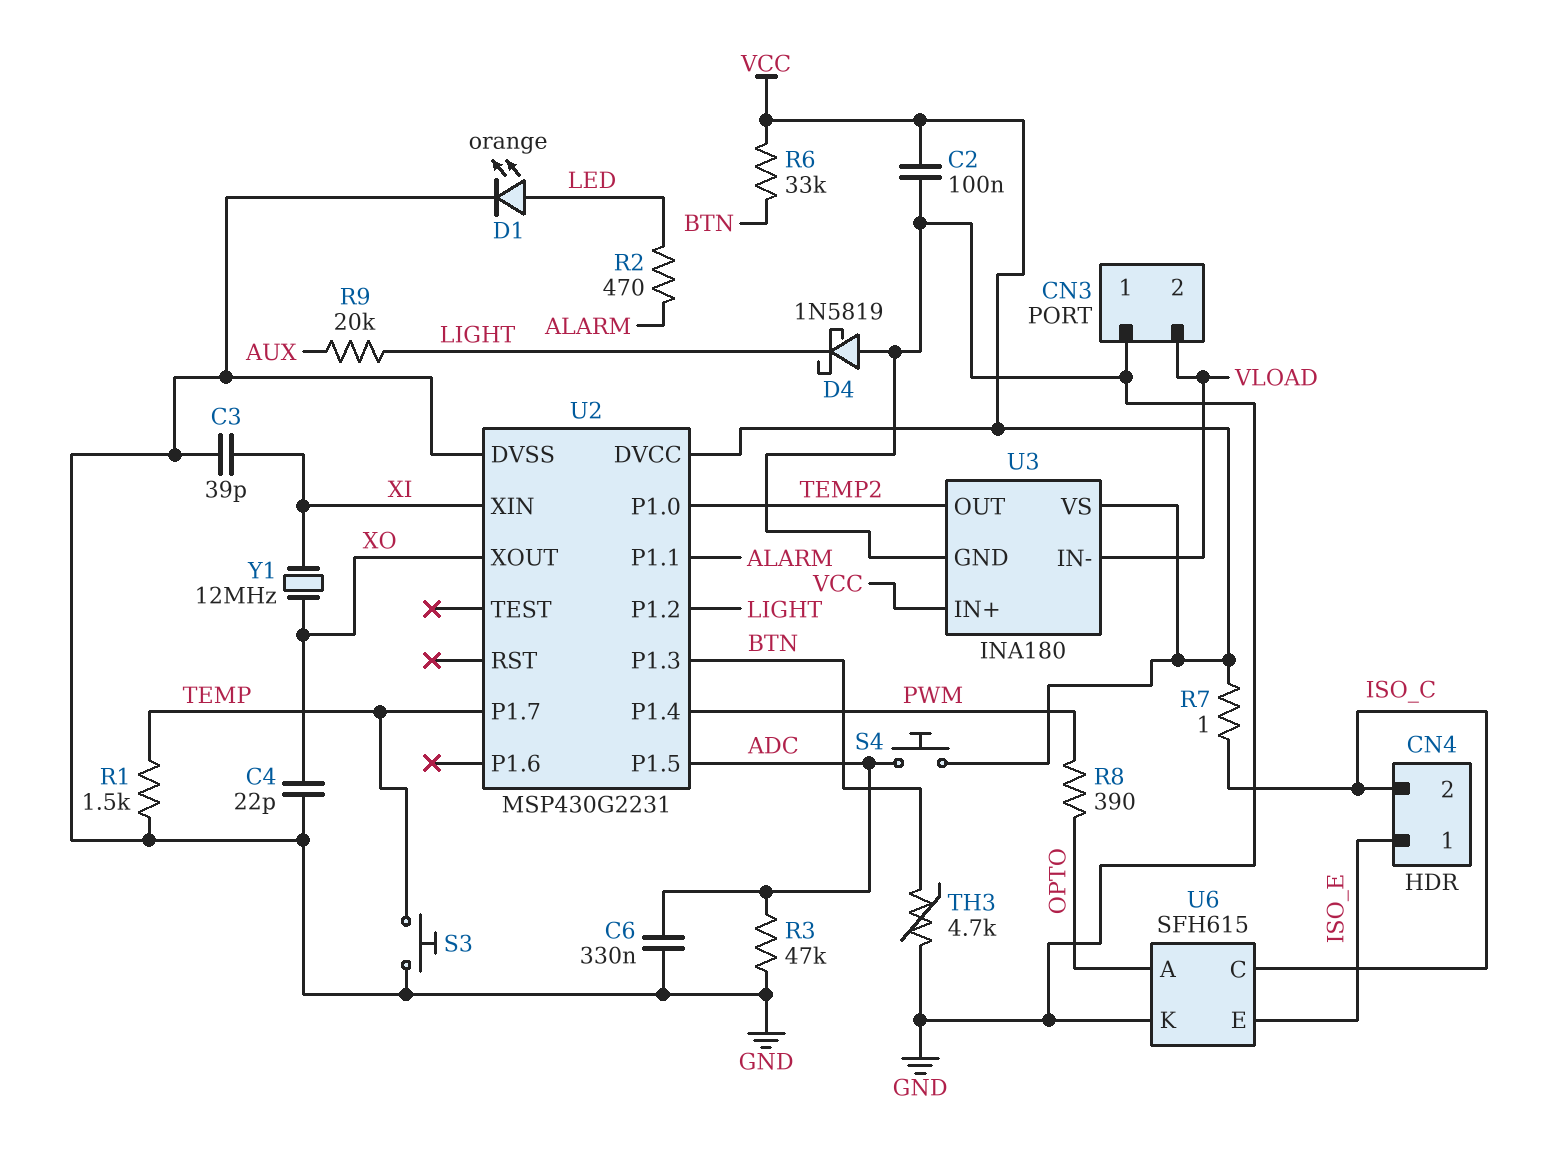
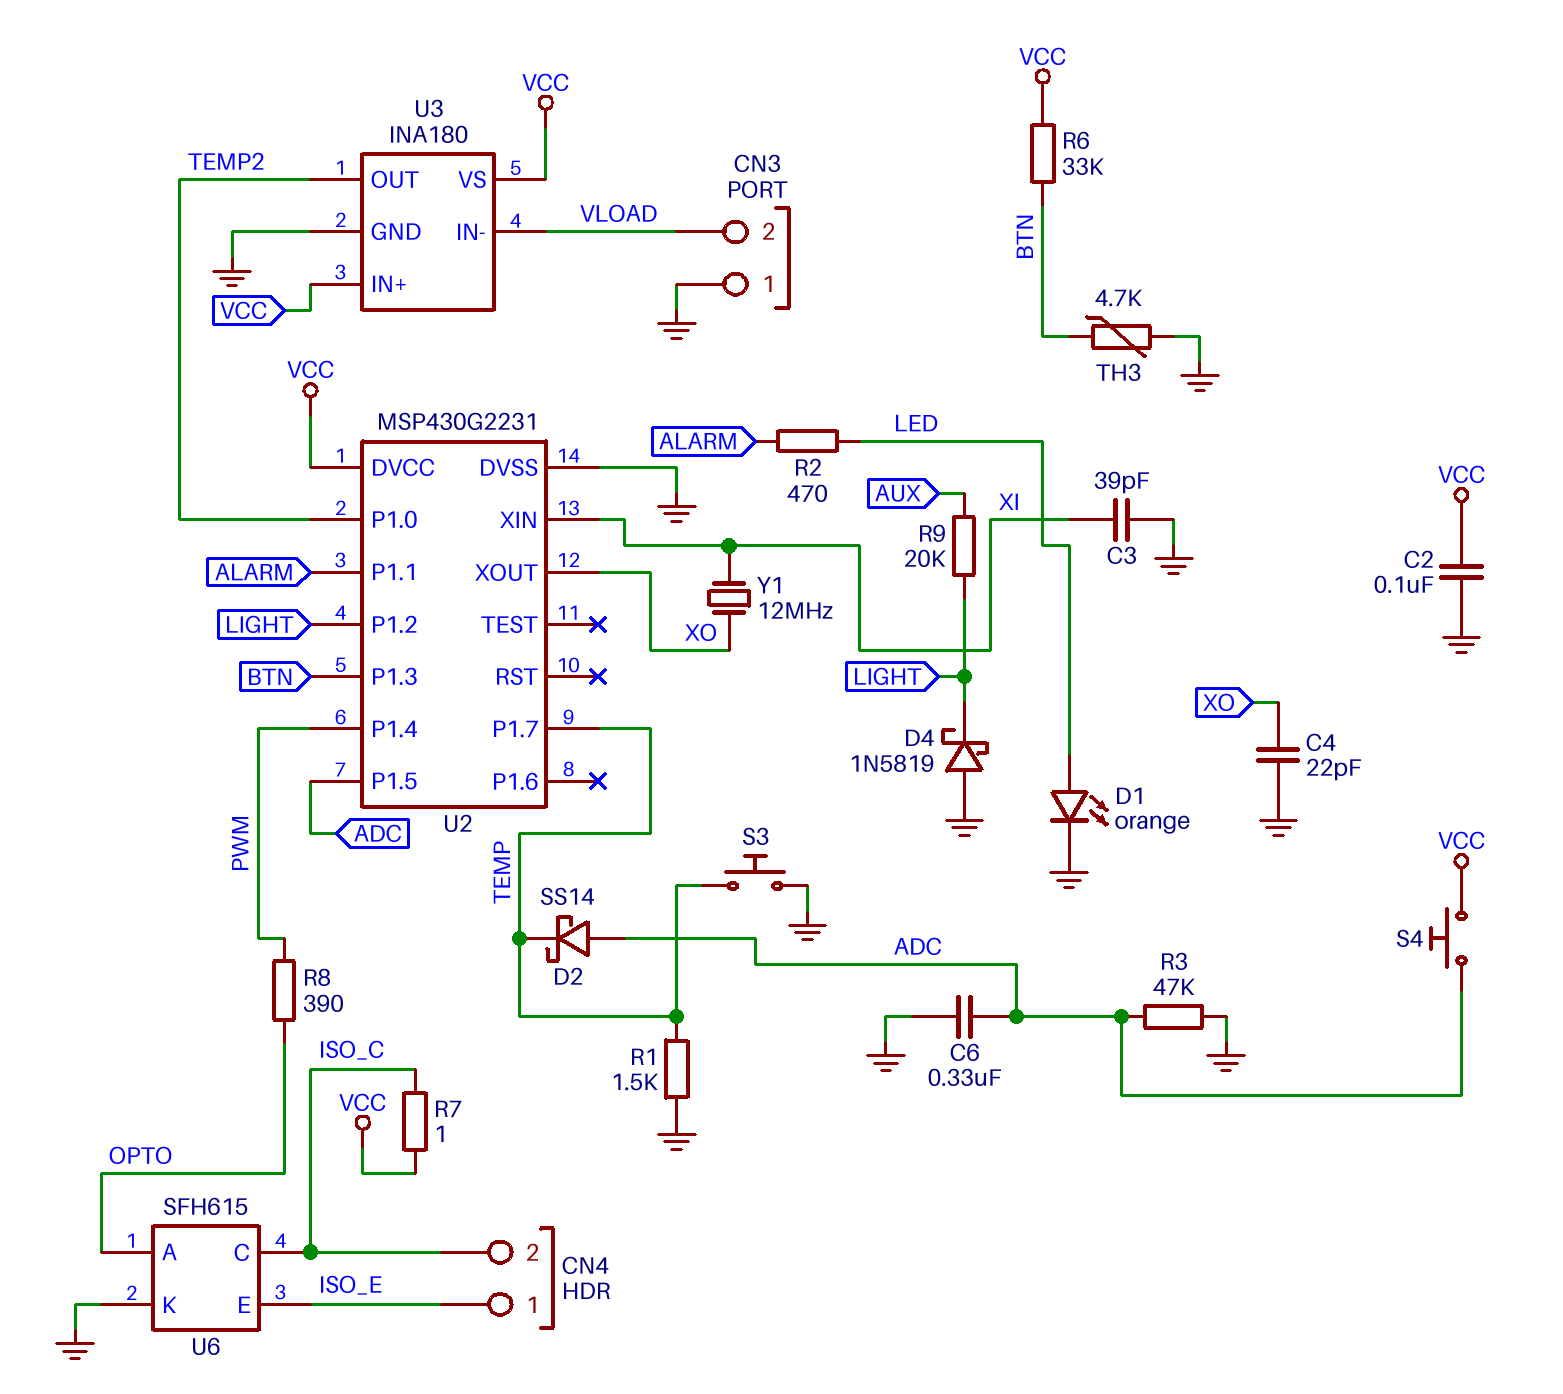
D2: none -> schottky SS14 (A ADC, K TEMP)

